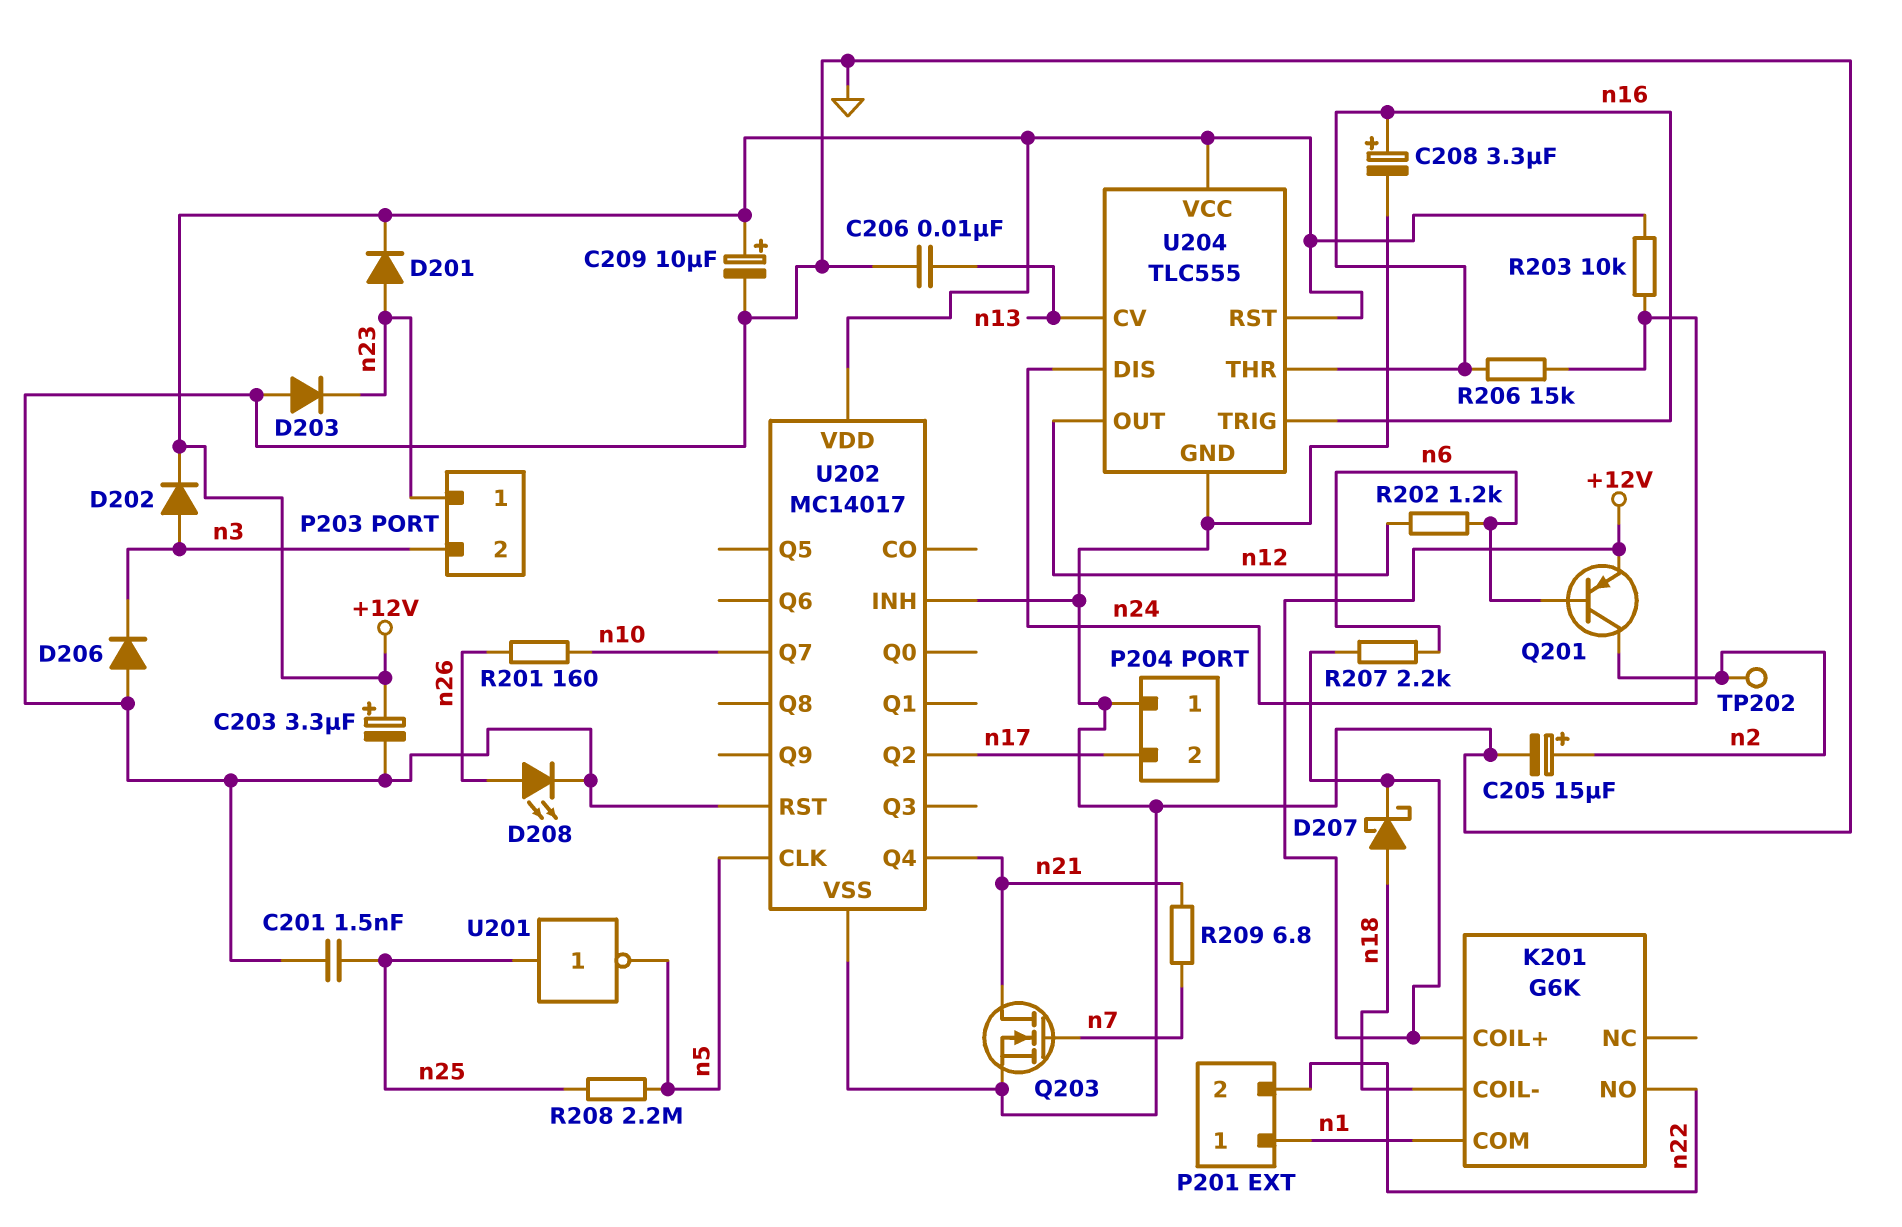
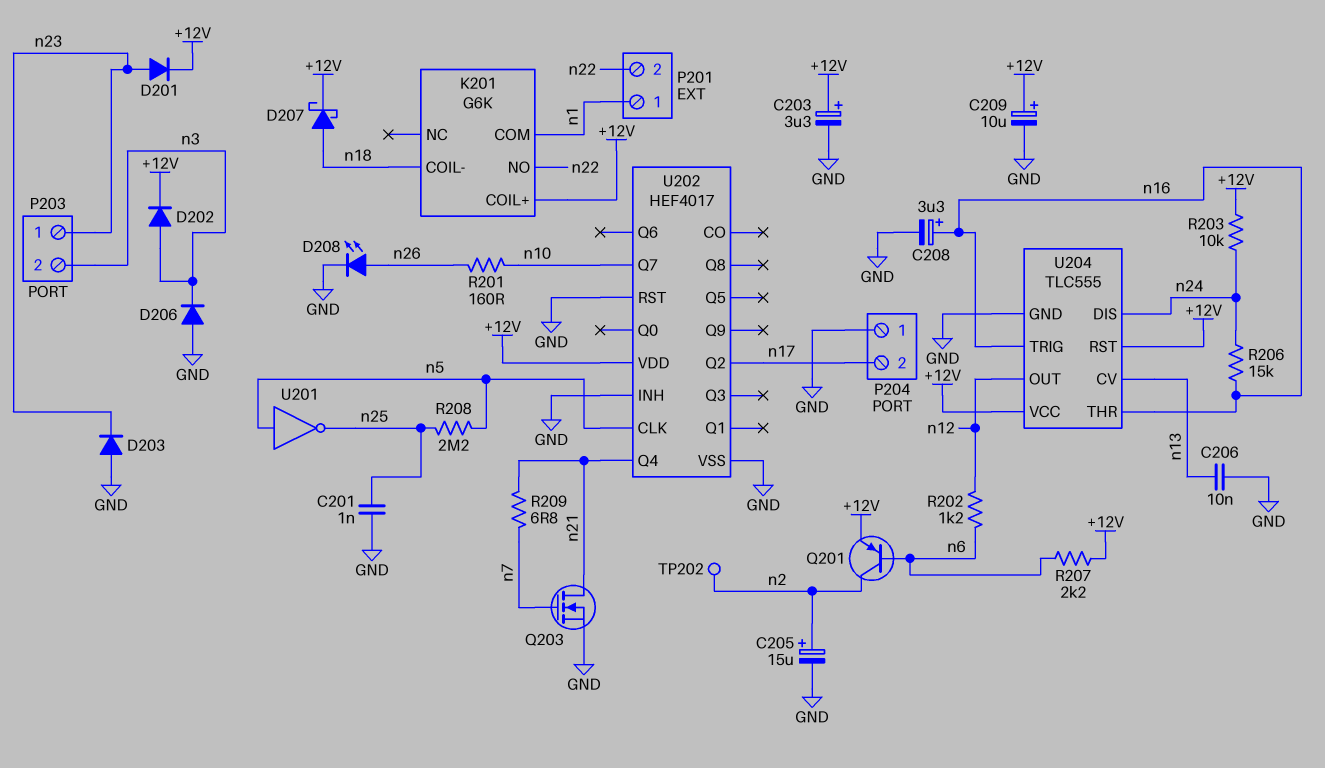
C201: 1.5nF (GND, n25) -> 1nF (GND, n25)
U201: NOT (in n25, out n5) -> NOT (in n5, out n25)
U202: MC14017 -> HEF4017

